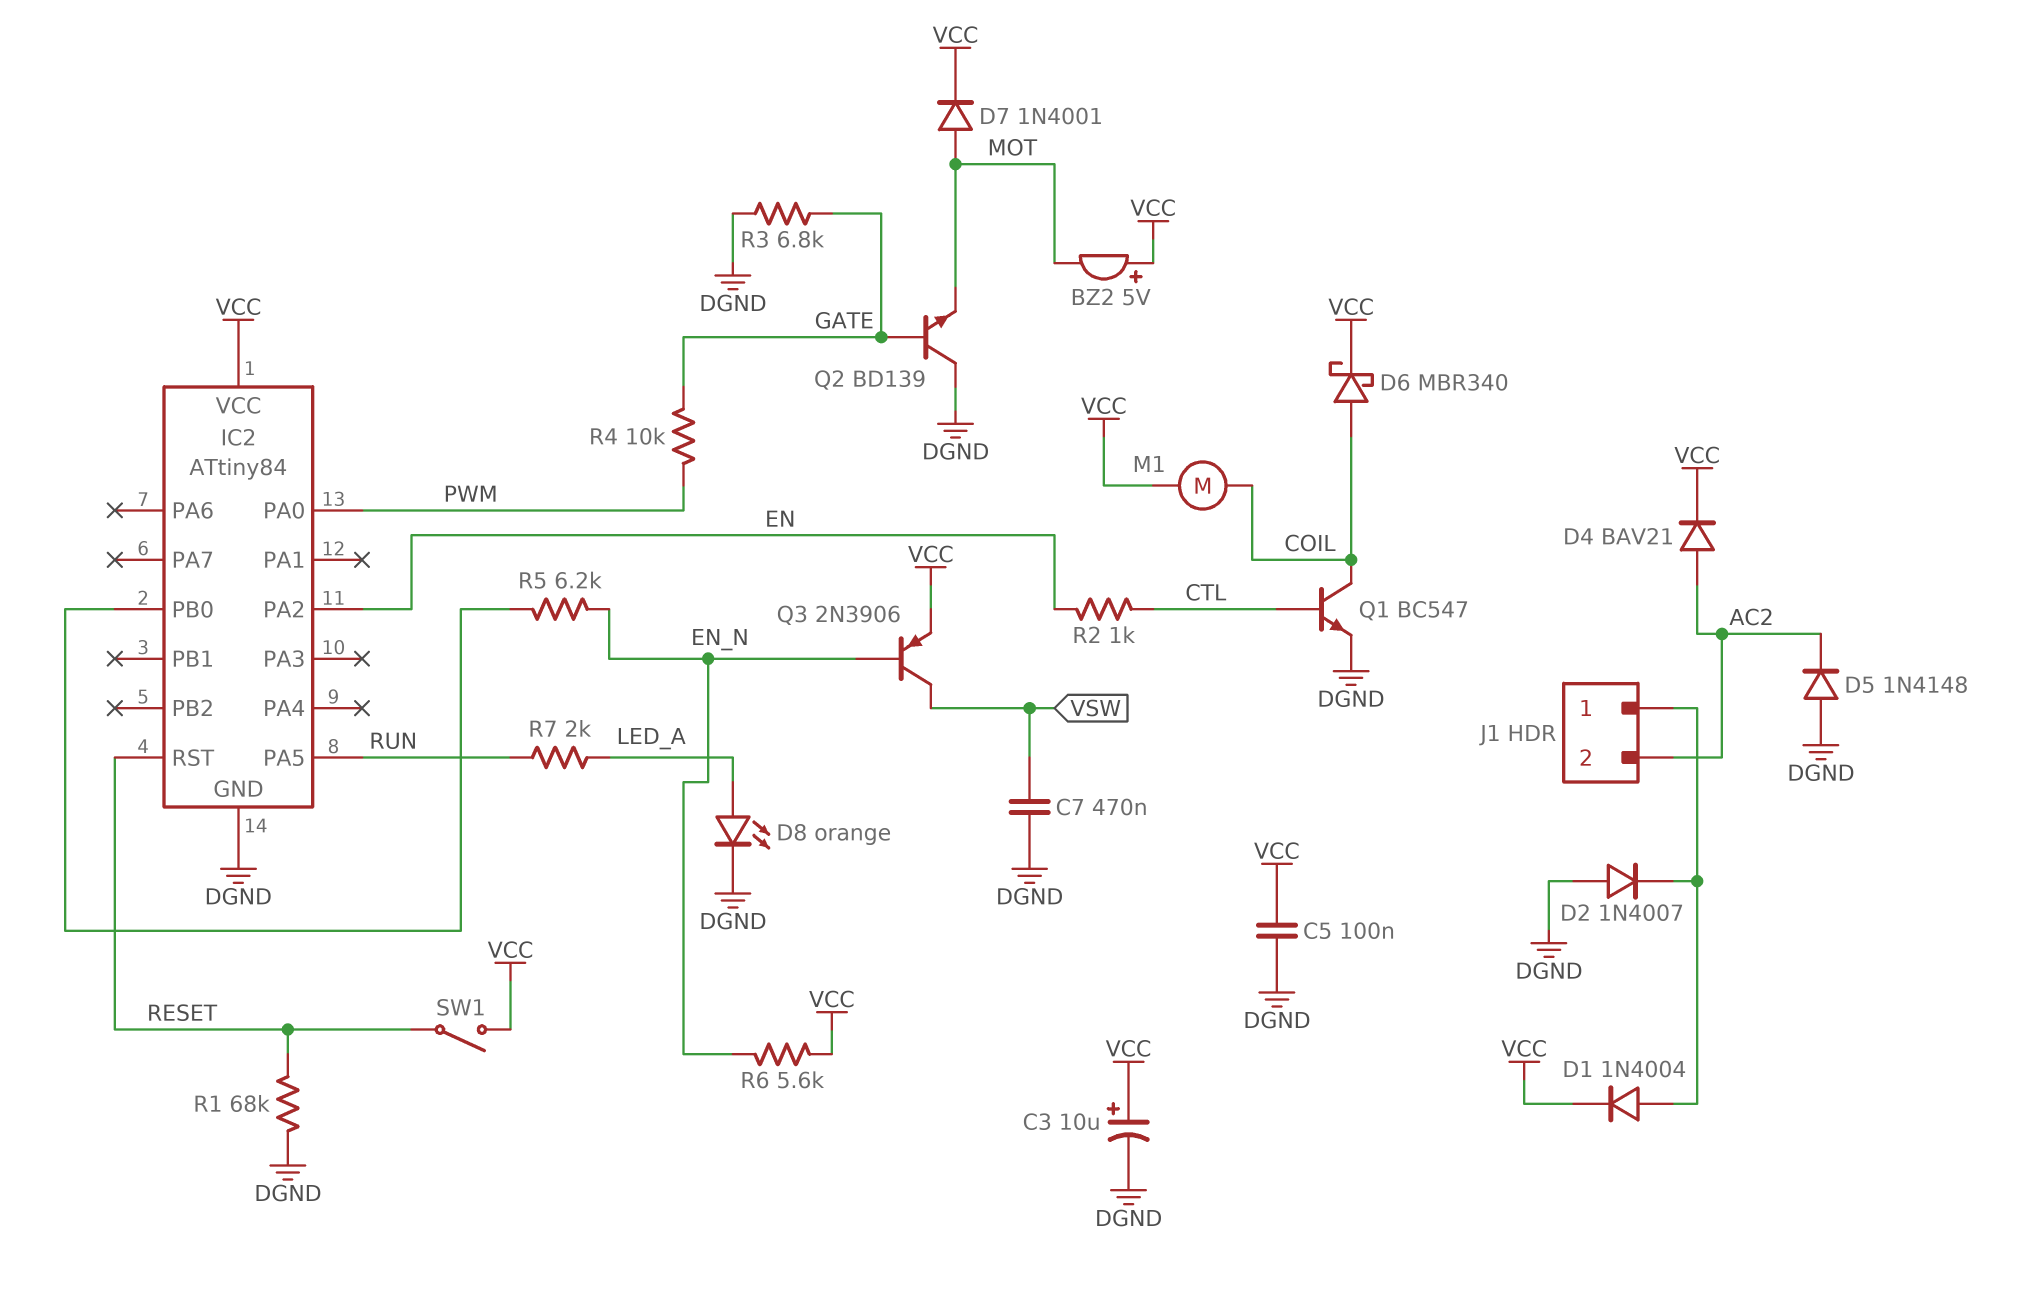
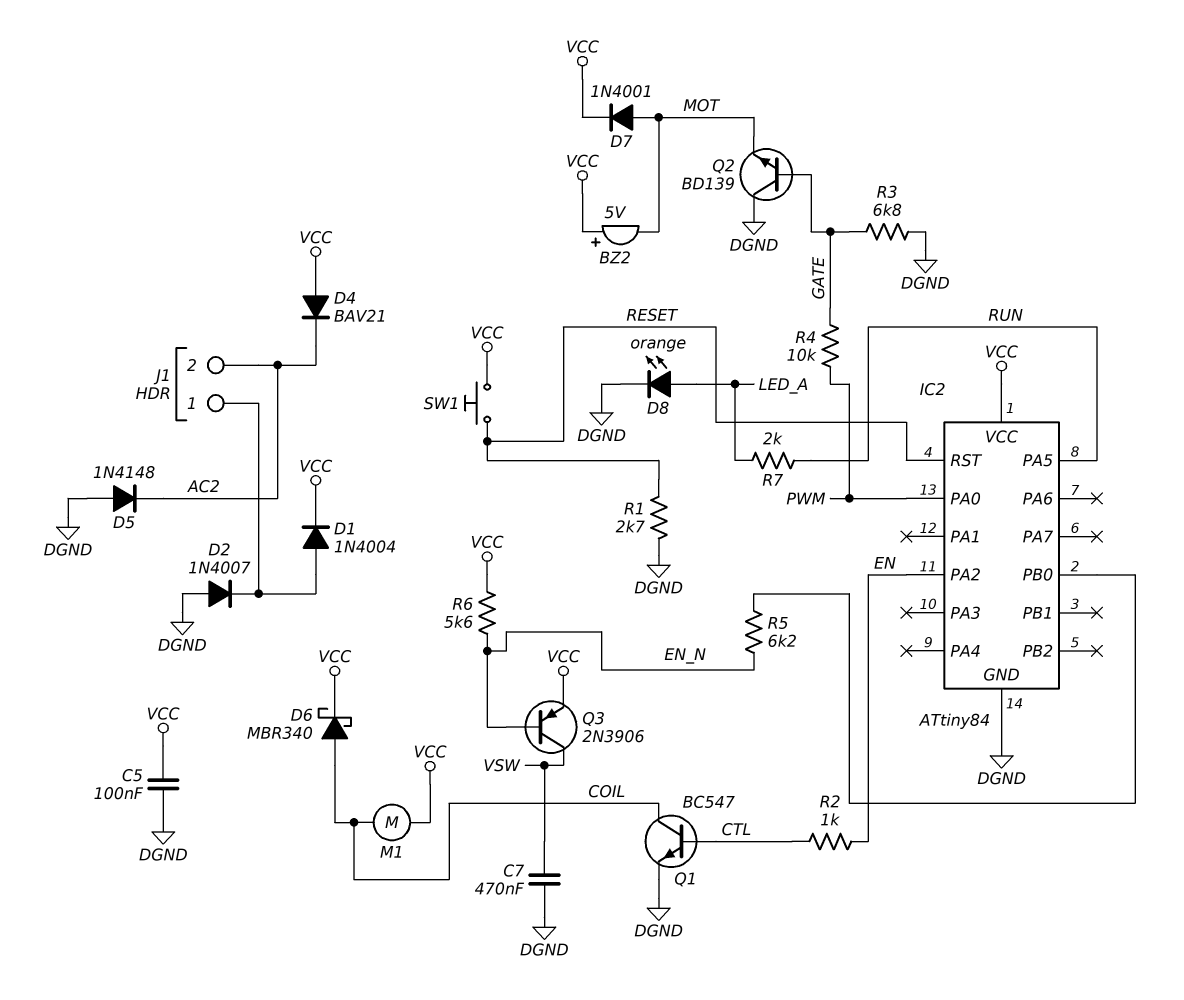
C3: 10uF (plus VCC, minus DGND) -> none
D4: diode BAV21 (A AC2, K VCC) -> diode BAV21 (A VCC, K AC2)
R1: 68k (DGND, RESET) -> 2.7k (DGND, RESET)
SW1: switch (RESET, VCC) -> button (RESET, VCC)

